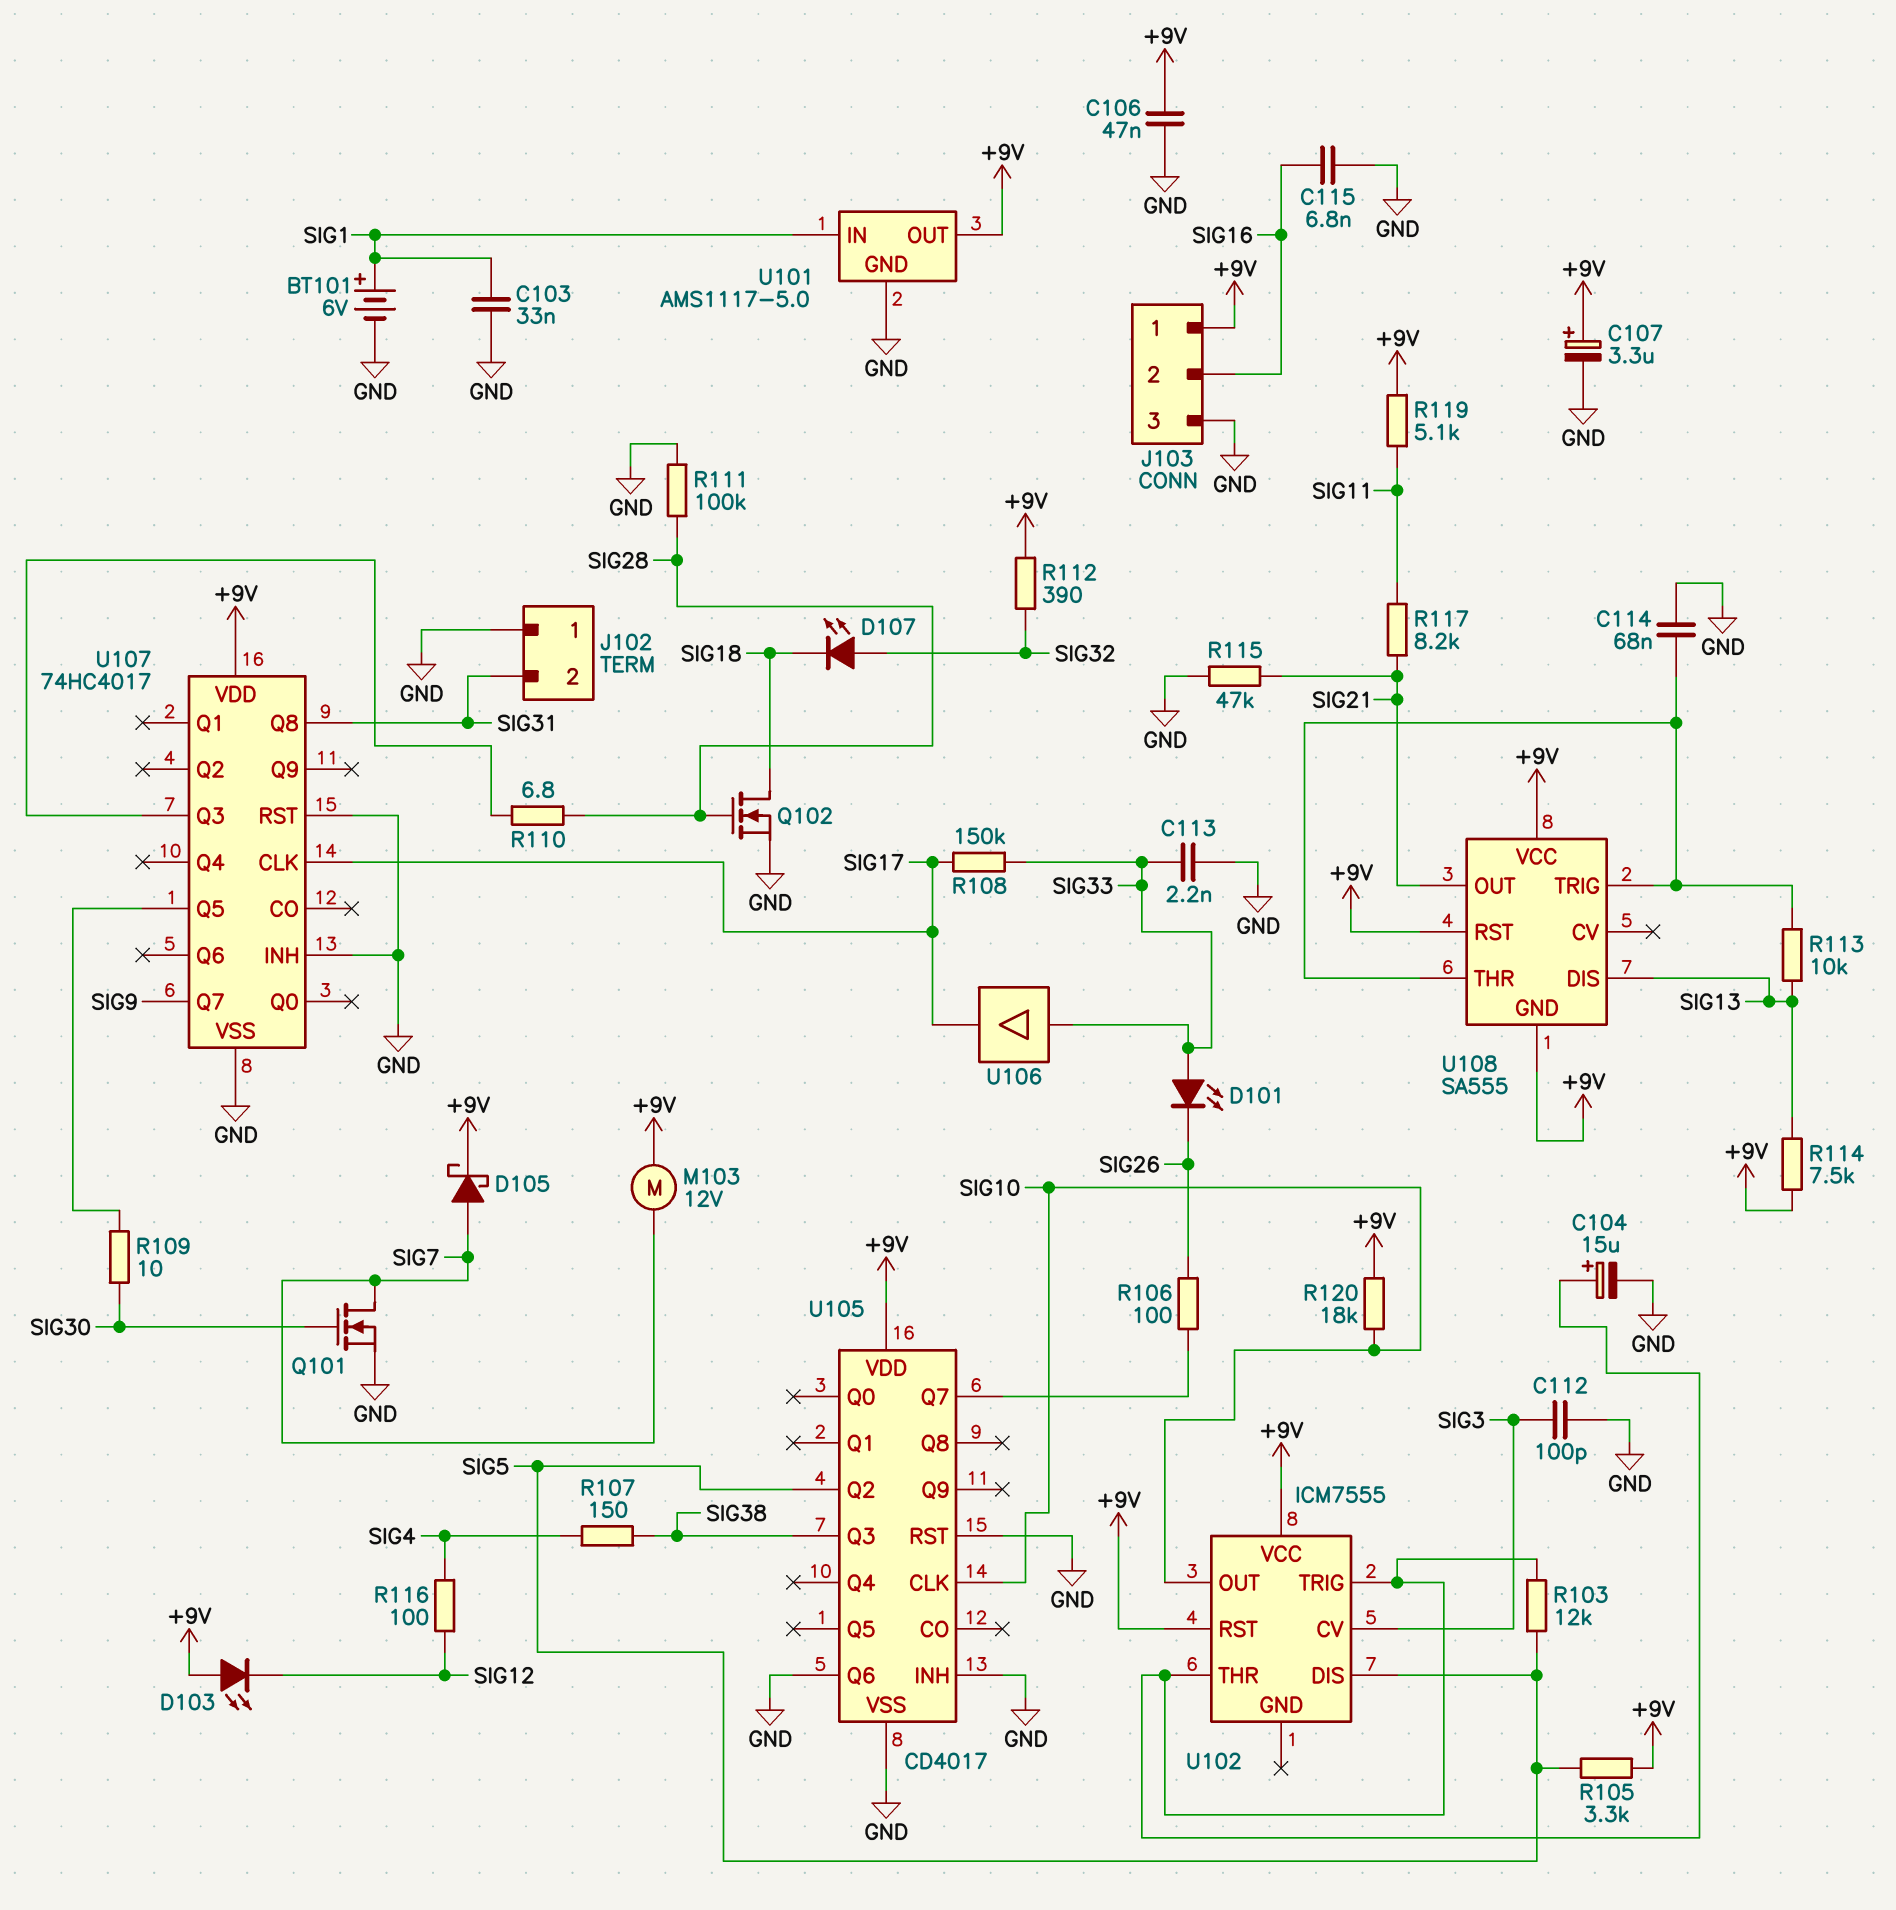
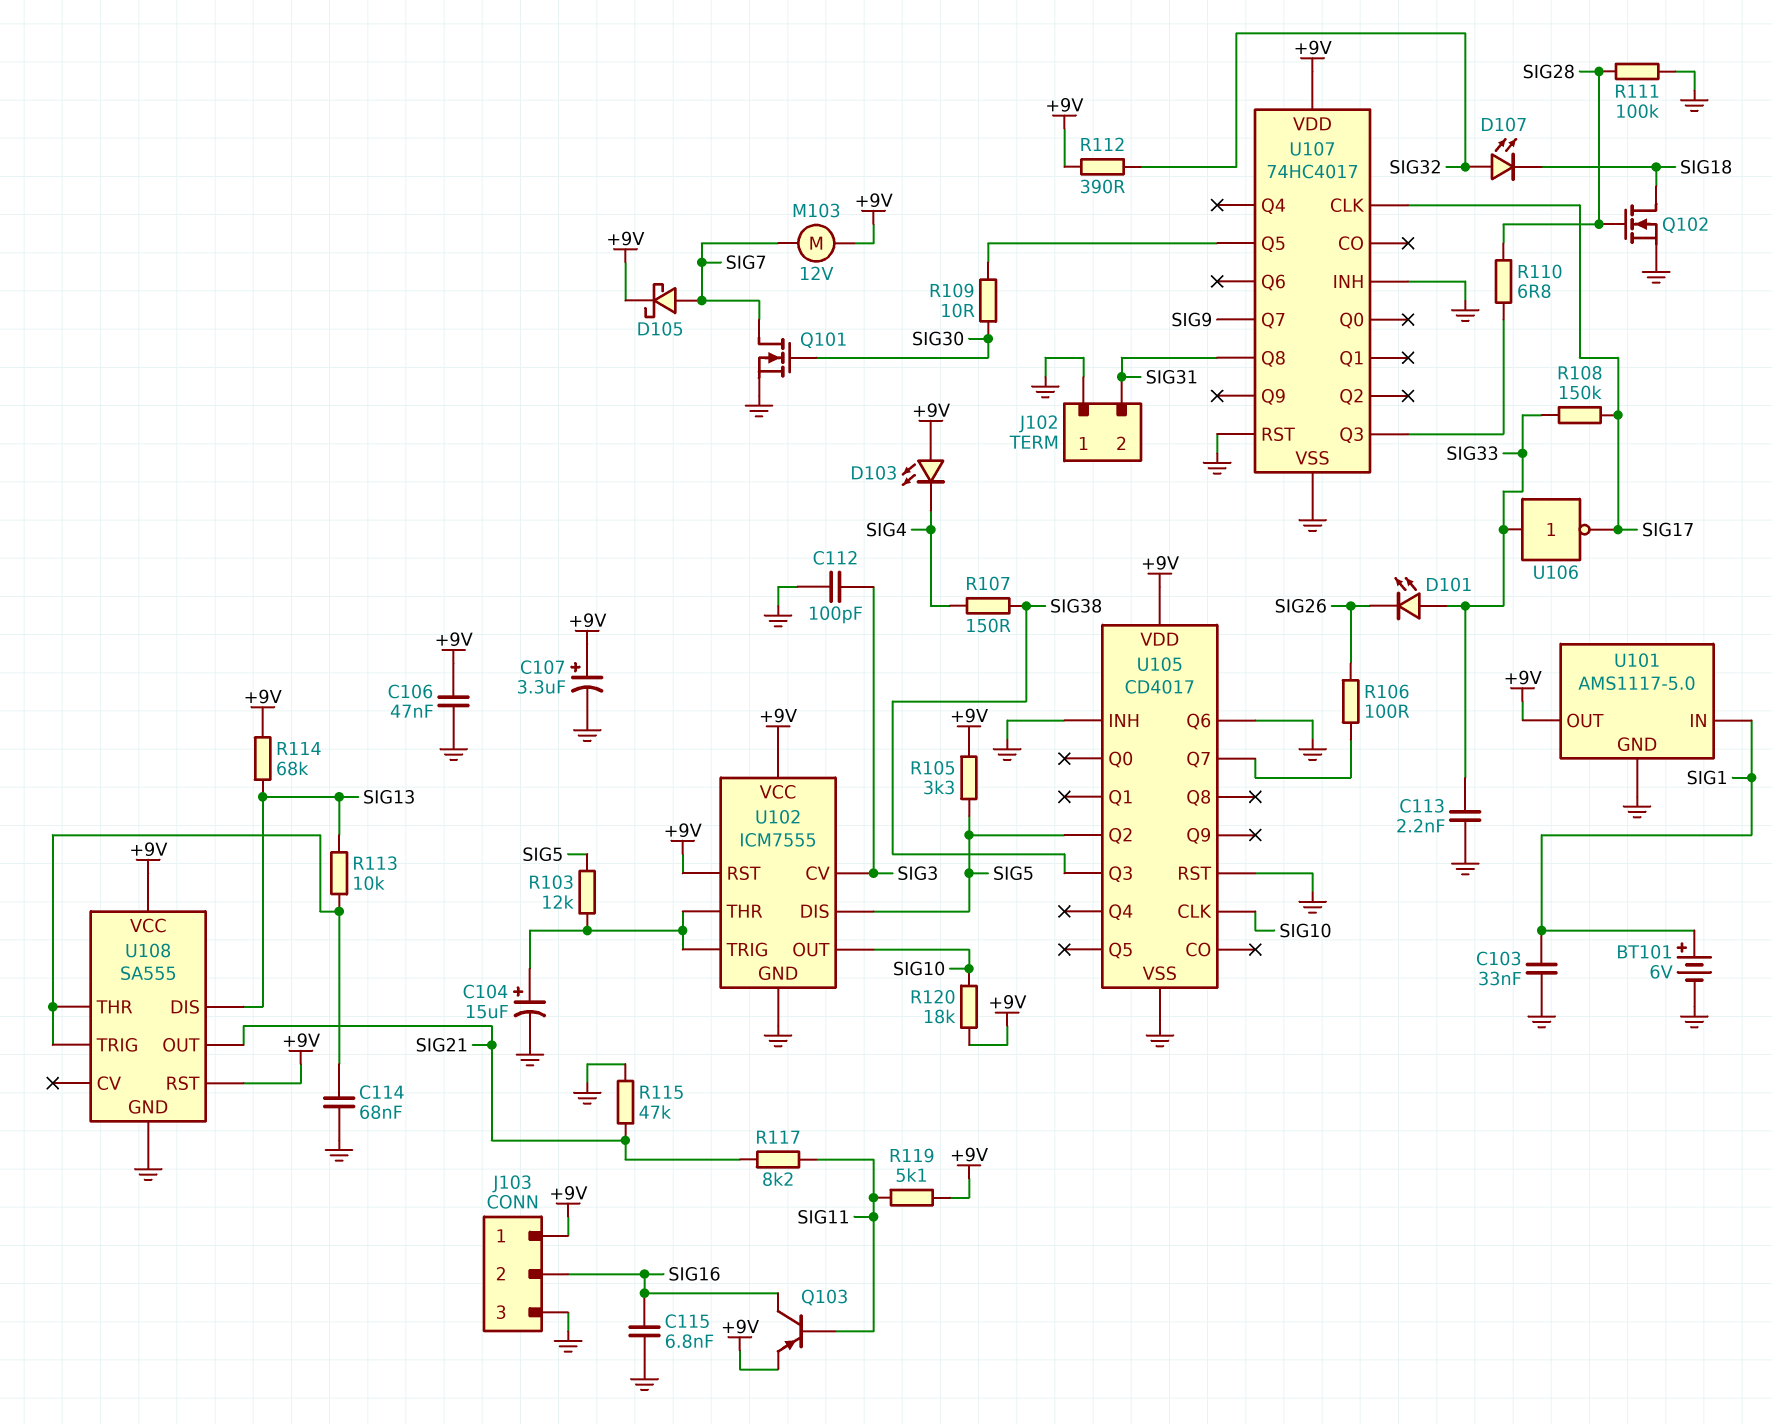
D103: LED (A +9V, K SIG12) -> LED (A +9V, K SIG4)
Q103: none -> PNP (B SIG11, C SIG16, E +9V)
R114: 7.5k (+9V, SIG13) -> 68k (+9V, SIG13)
R116: 100 (SIG4, SIG12) -> none
U102 pin GND: none -> GND
U106: buffer (in SIG33, out SIG17) -> NOT (in SIG33, out SIG17)
U108 pin GND: +9V -> GND

